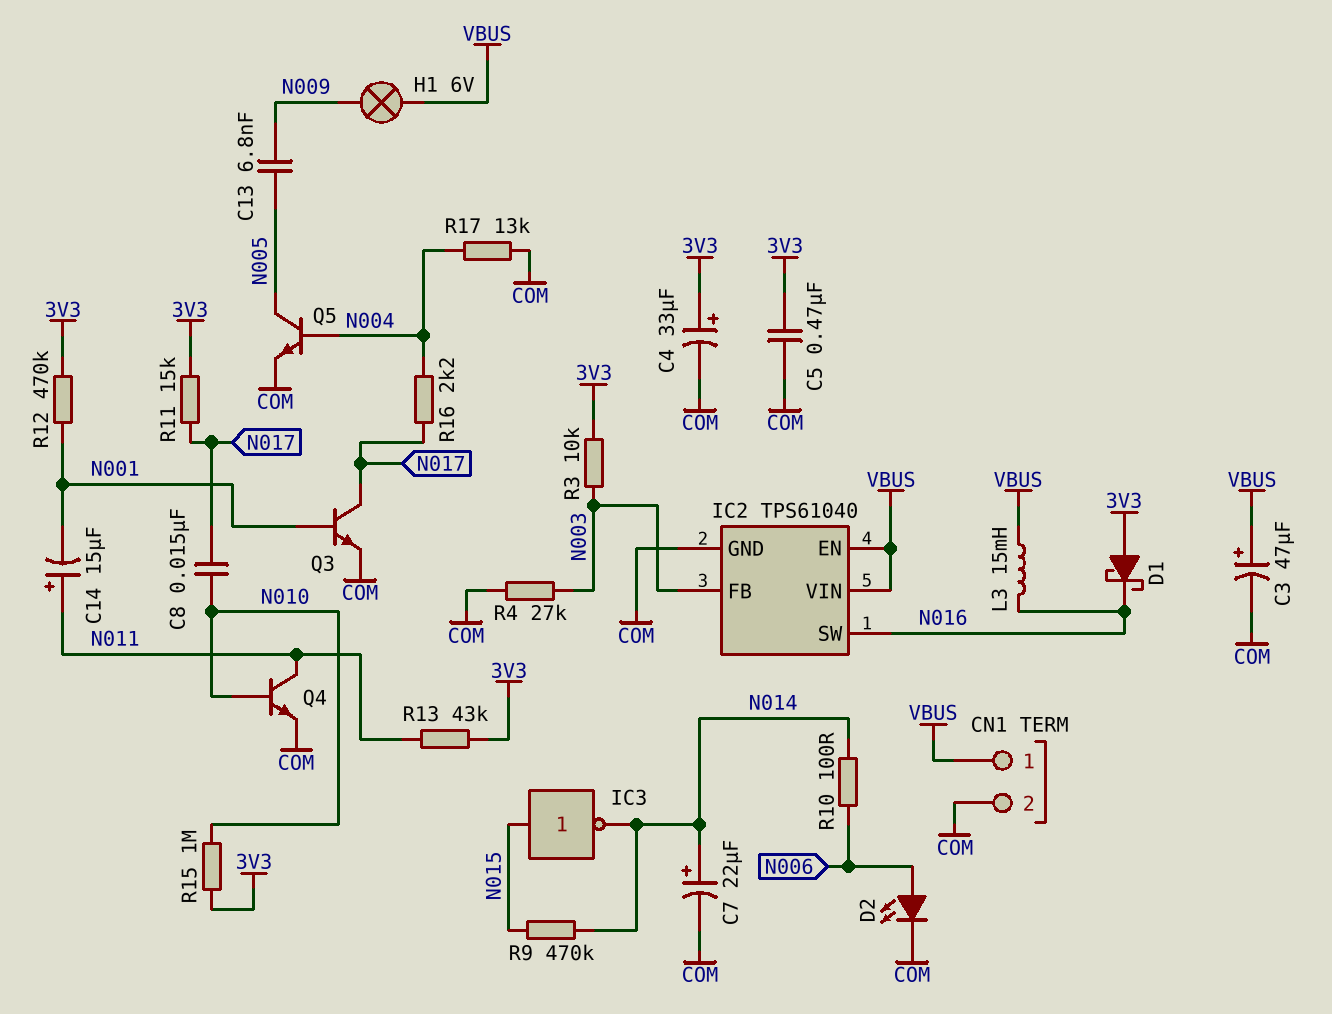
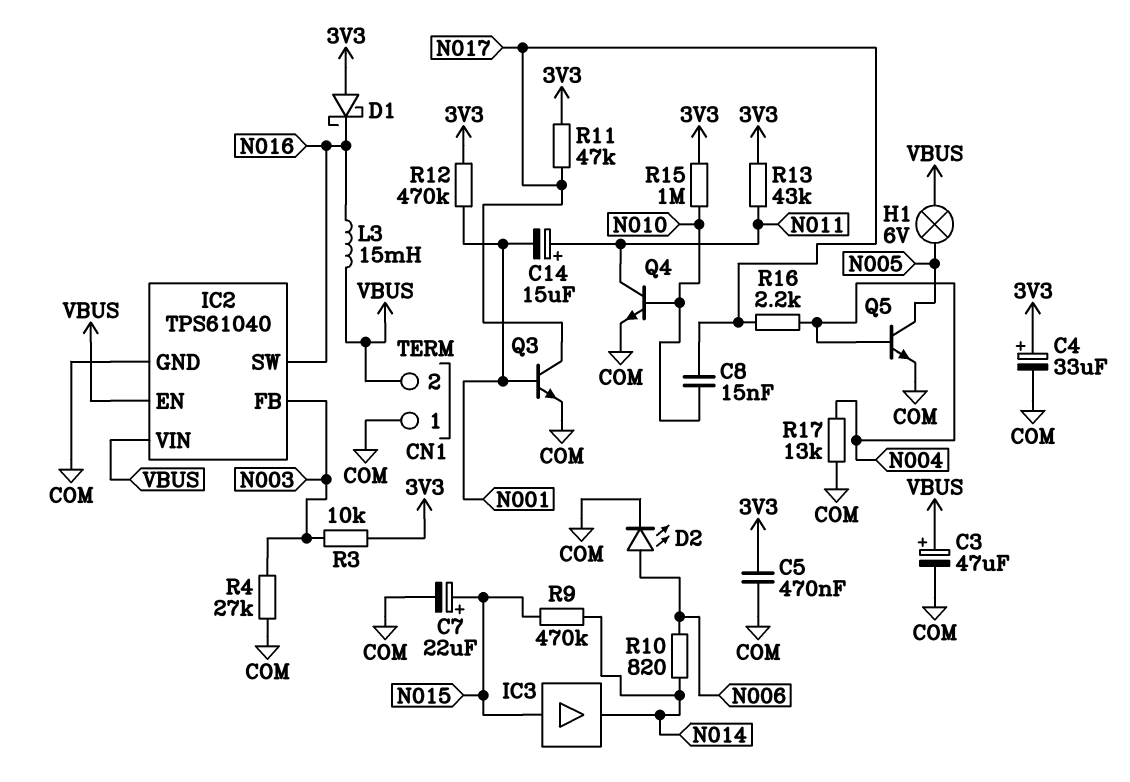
C7: 22uF (plus N014, minus COM) -> 22uF (plus N015, minus COM)
C13: 6.8nF (N005, N009) -> none
CN1 pin 1: VBUS -> COM
CN1 pin 2: COM -> VBUS
H1: lamp 6V (N009, VBUS) -> lamp 6V (N005, VBUS)
IC3: NOT (in N015, out N014) -> buffer (in N015, out N014)
R10: 100 (N006, N014) -> 820 (N006, N014)
R11: 15k (3V3, N017) -> 47k (3V3, N017)

